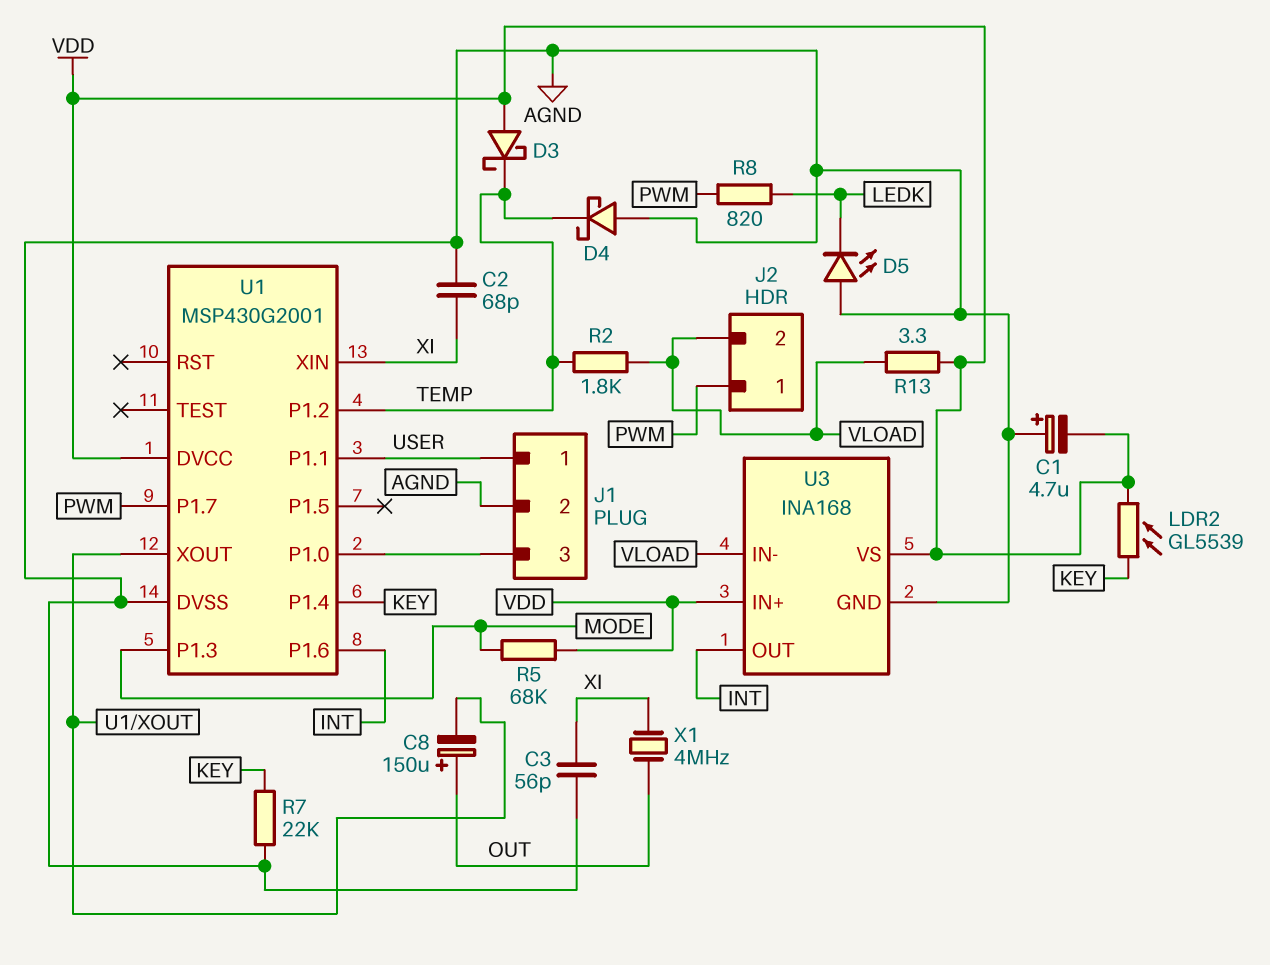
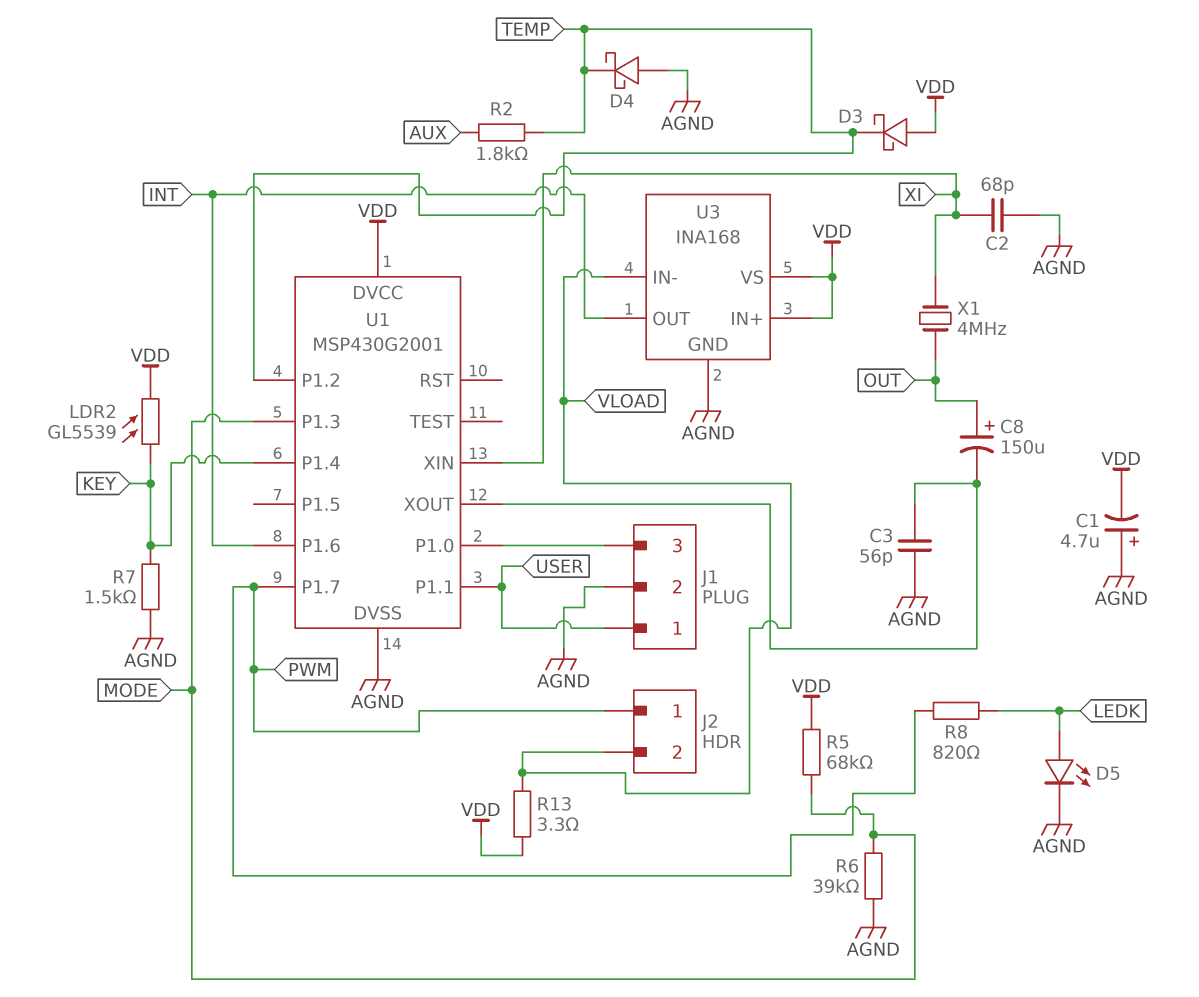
C3: 56pF (AGND, XI) -> 56pF (AGND, U1/XOUT)
D5: LED (A AGND, K LEDK) -> LED (A LEDK, K AGND)
R2: 1.8k (TEMP, VLOAD) -> 1.8k (AUX, TEMP)
R6: none -> 39k (AGND, MODE)
R7: 22k (AGND, KEY) -> 1.5k (AGND, KEY)

